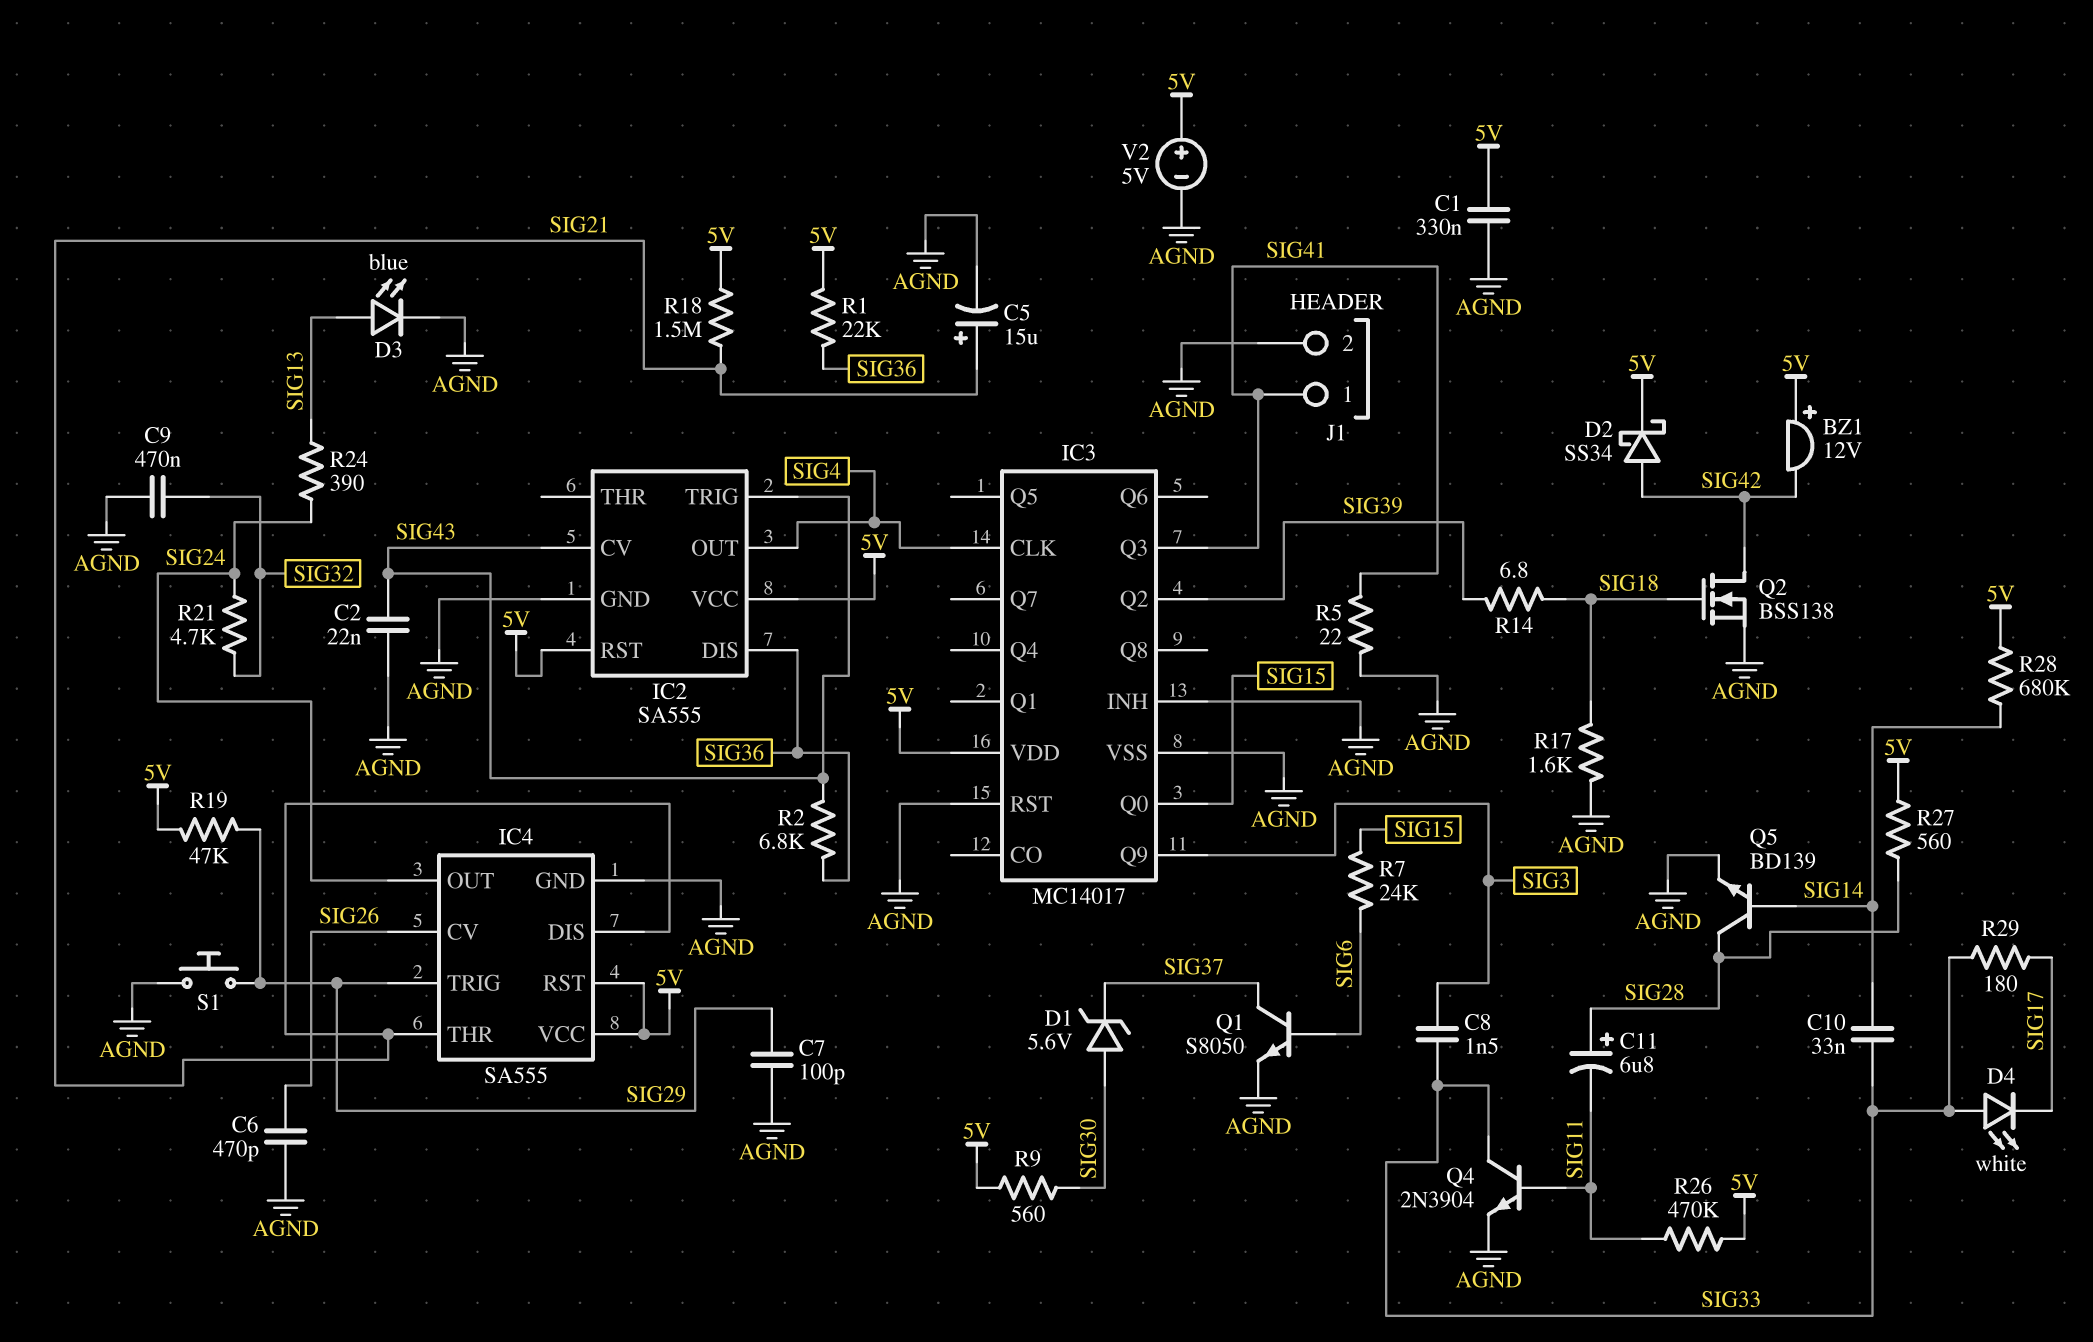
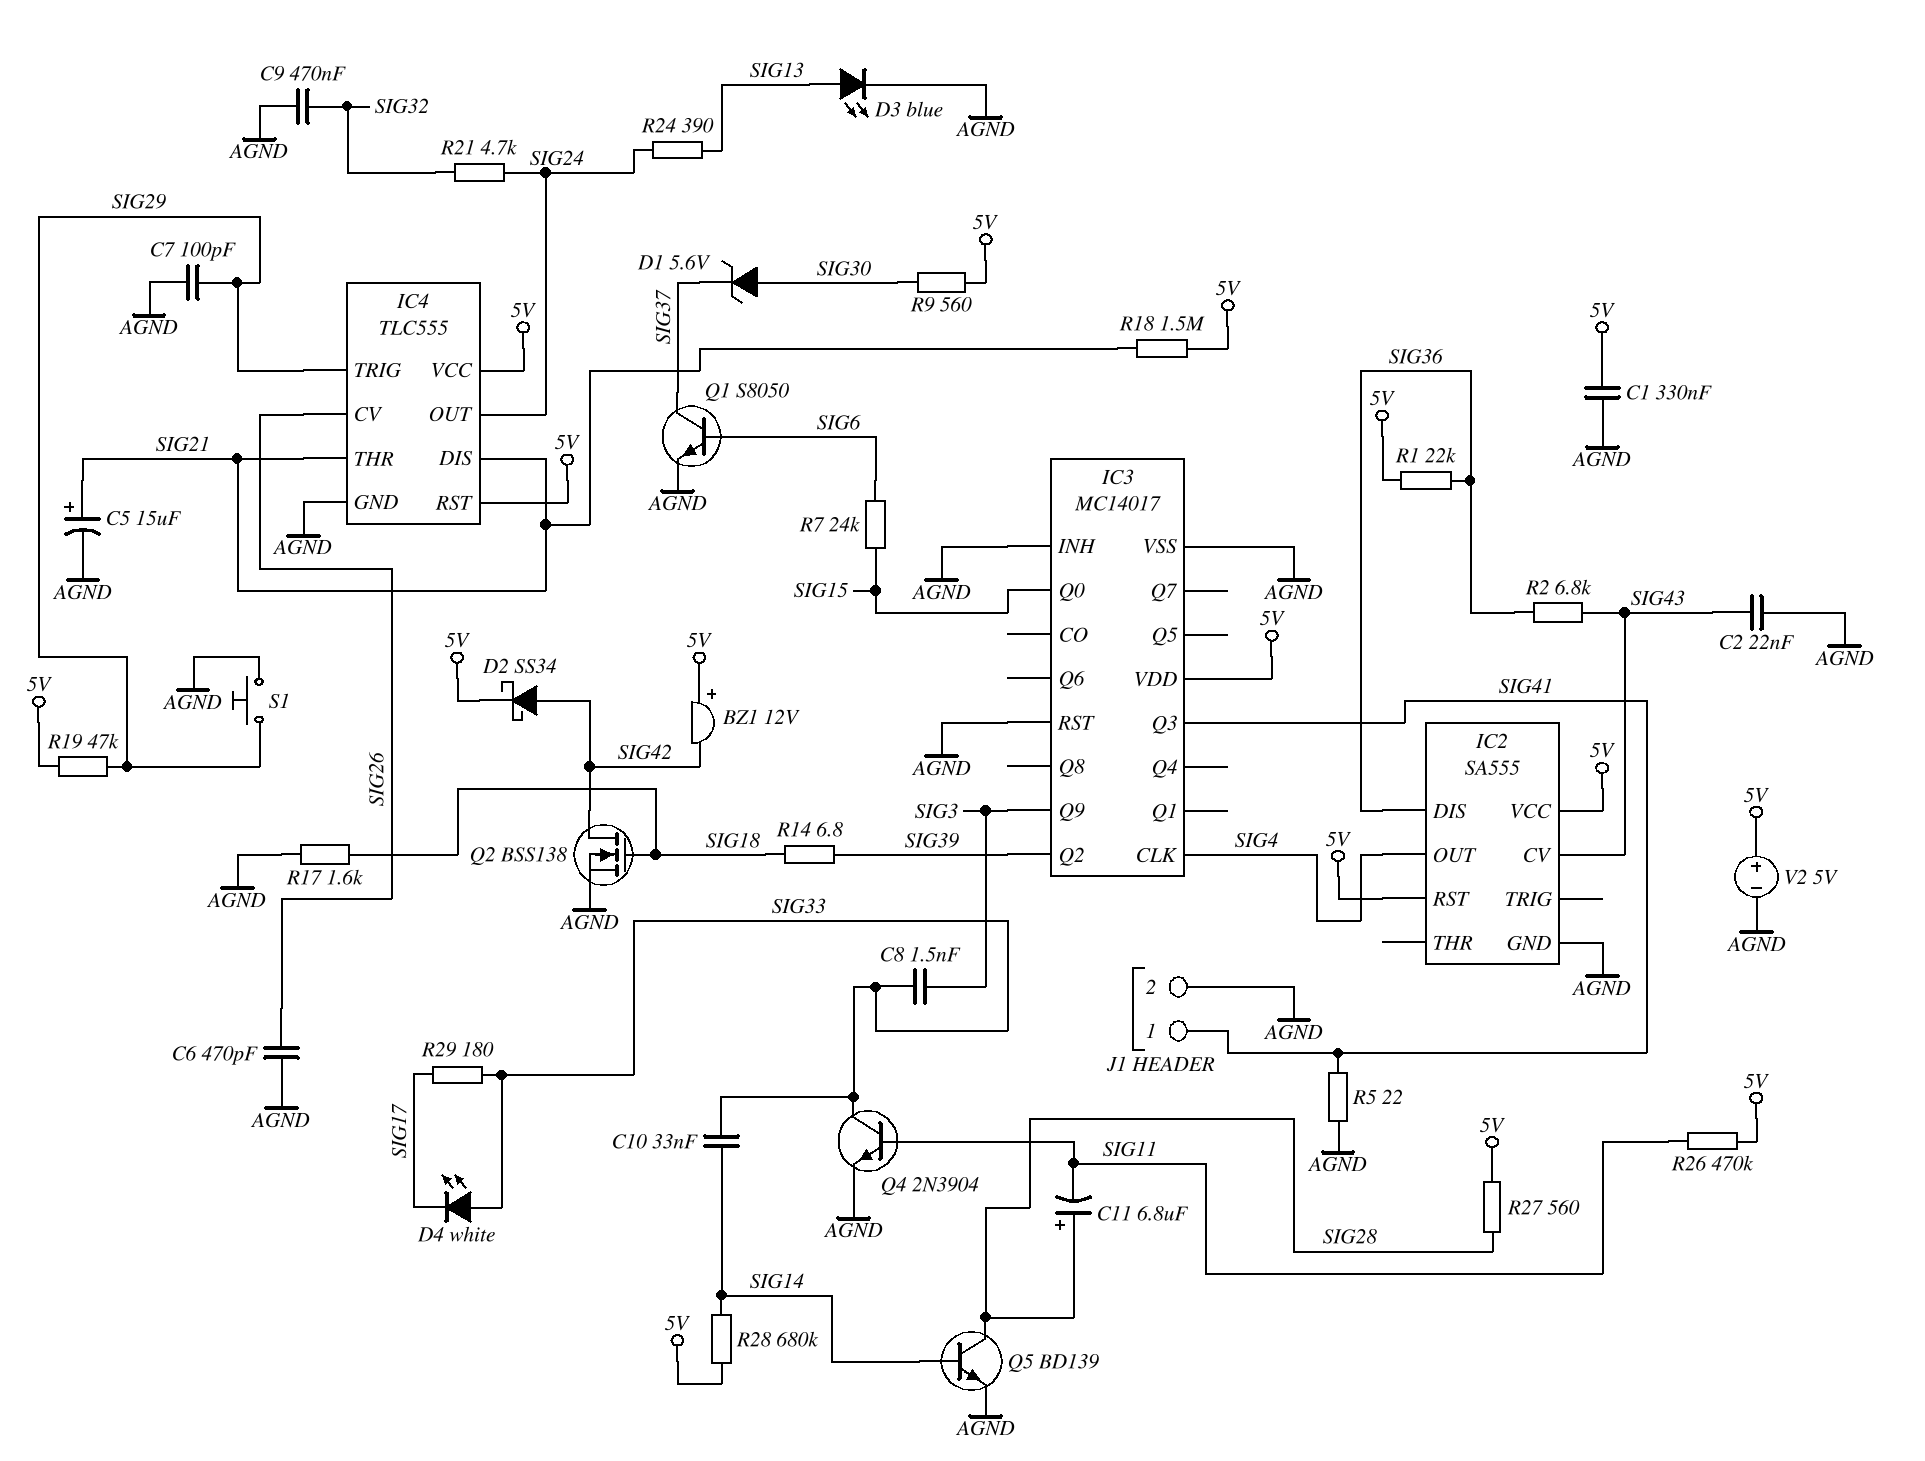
IC2 pin TRIG: SIG43 -> none
IC4: SA555 -> TLC555

